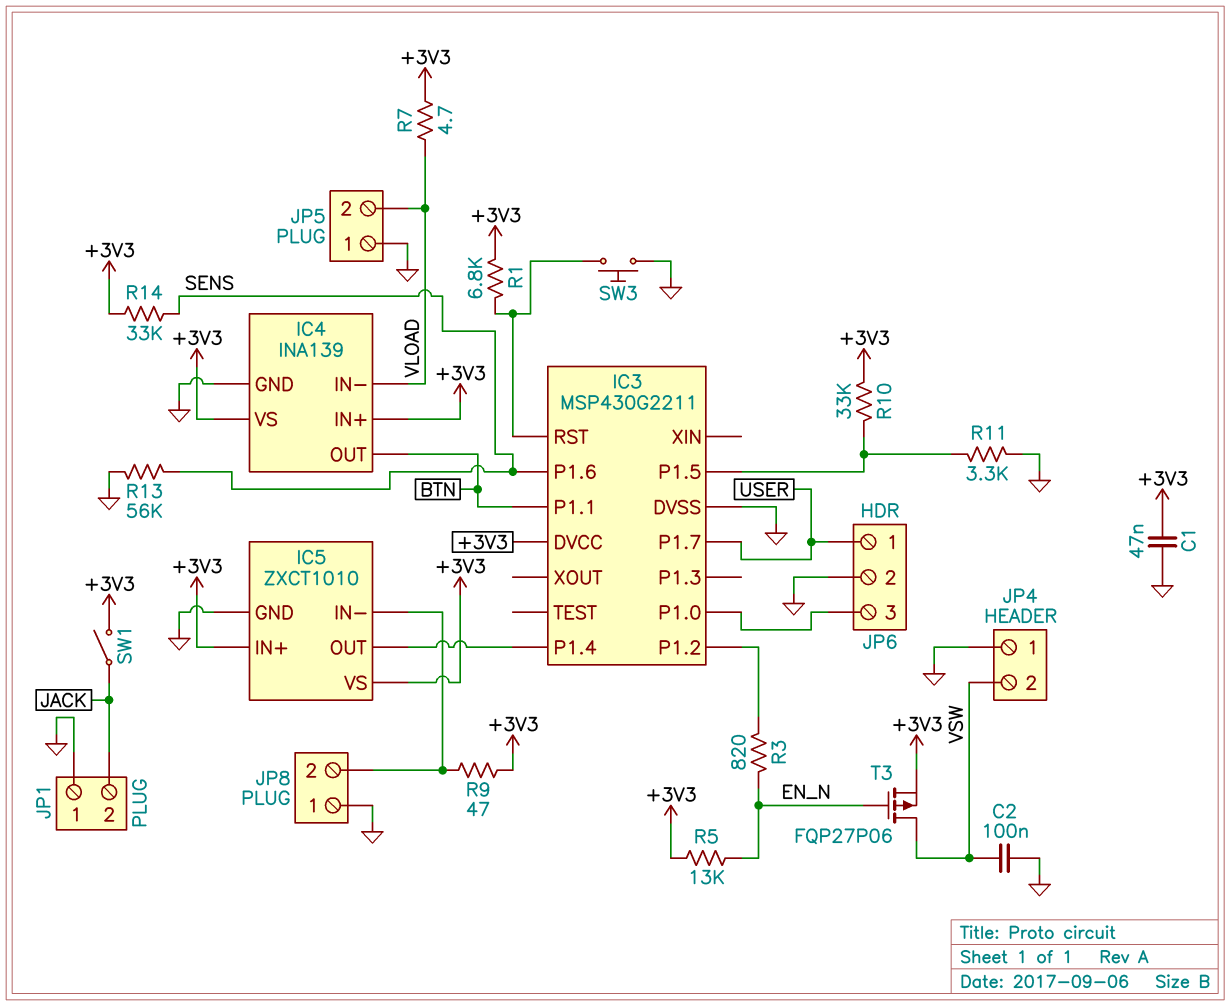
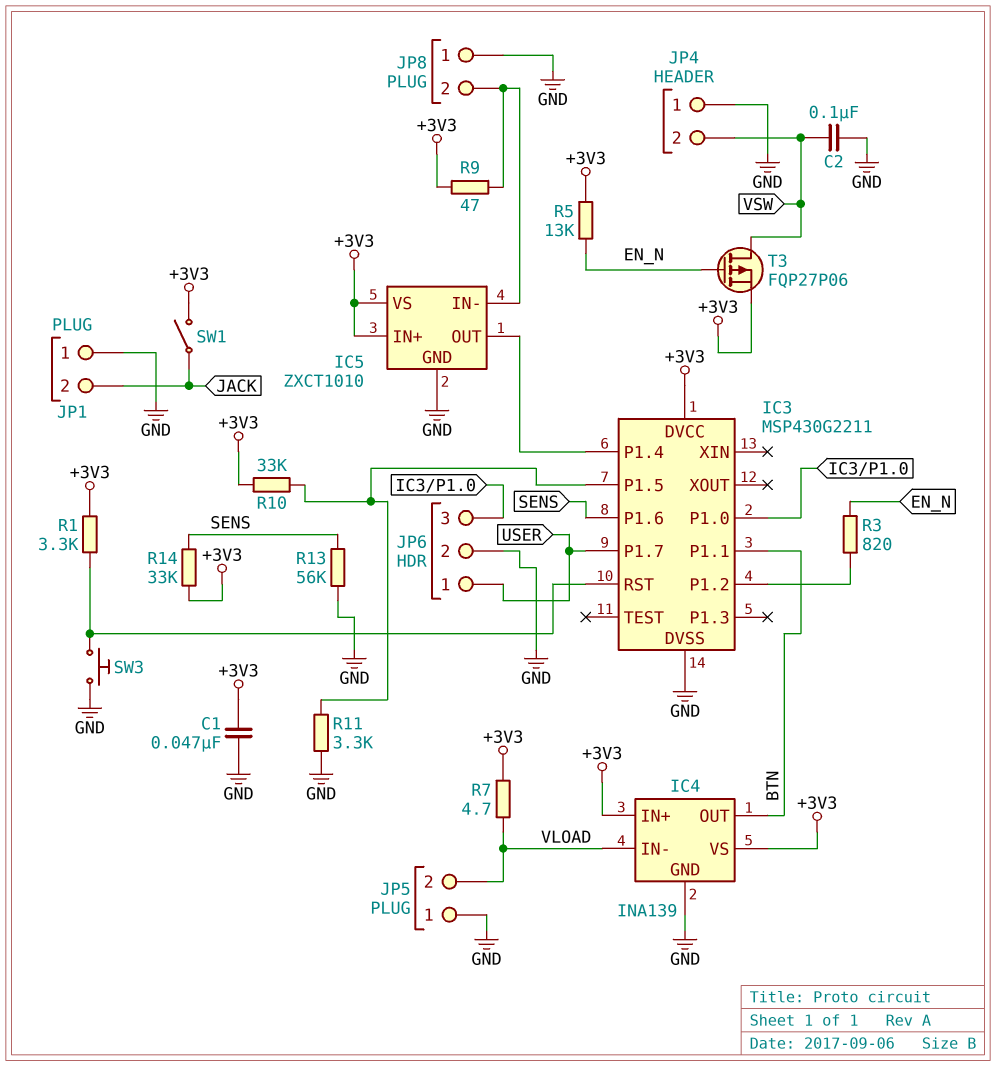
R1: 6.8k (+3V3, IC3/RST) -> 3.3k (+3V3, IC3/RST)

